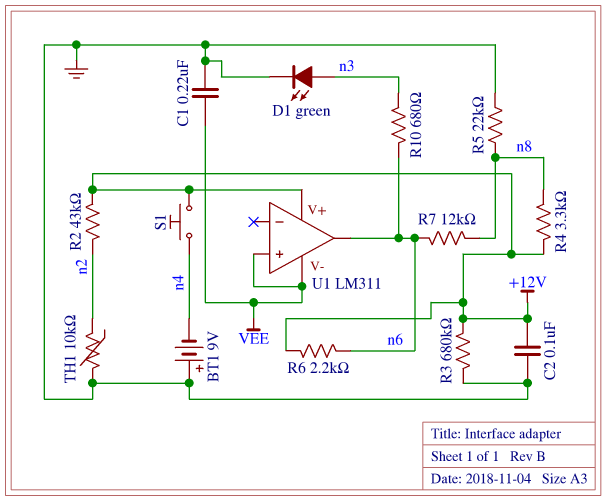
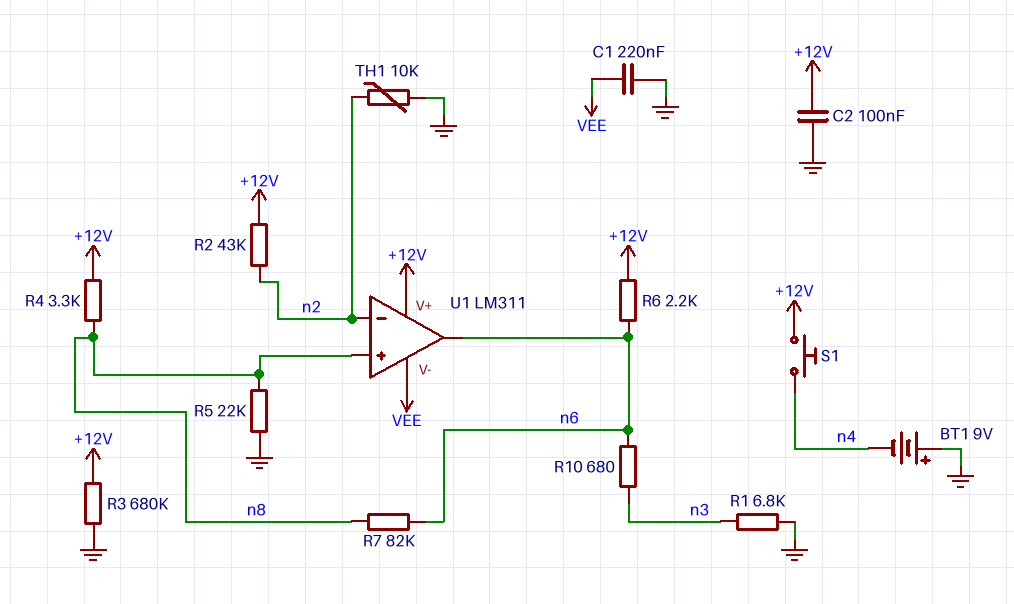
D1: LED green (A n3, K GND) -> none
R1: none -> 6.8k (GND, n3)
R7: 12k (n6, n8) -> 82k (n6, n8)
U1 pin in+: VEE -> n8
U1 pin in-: none -> n2

